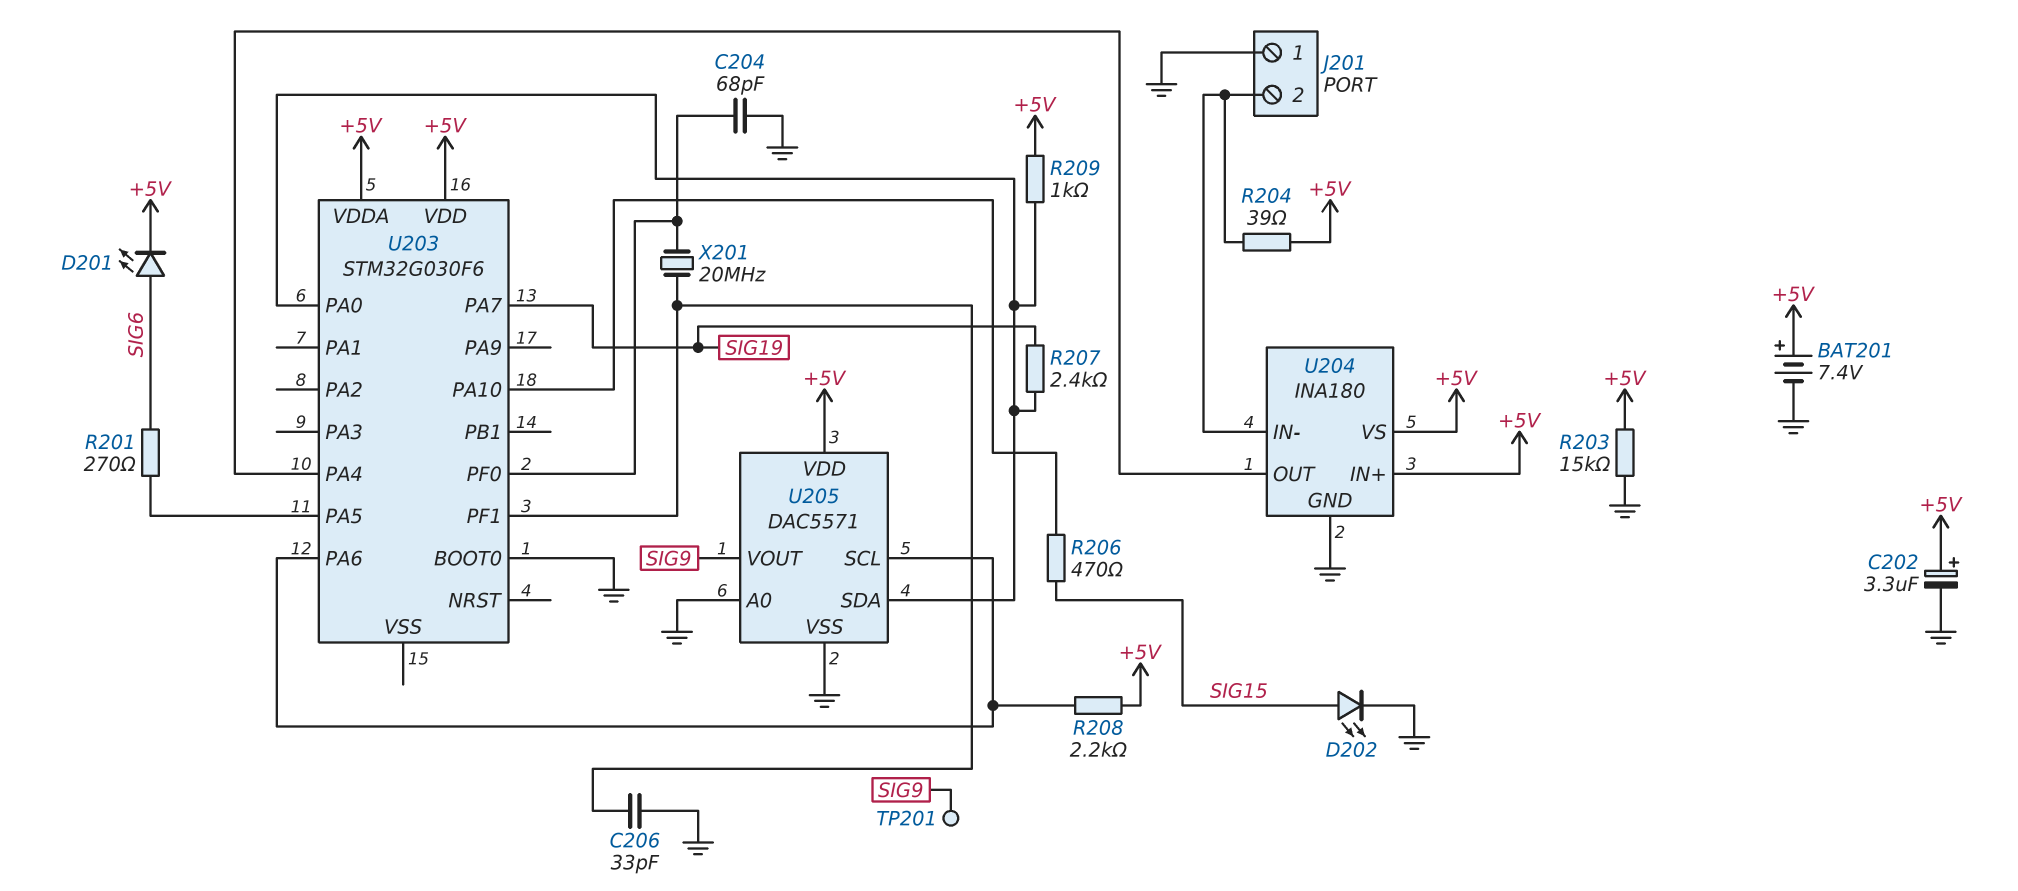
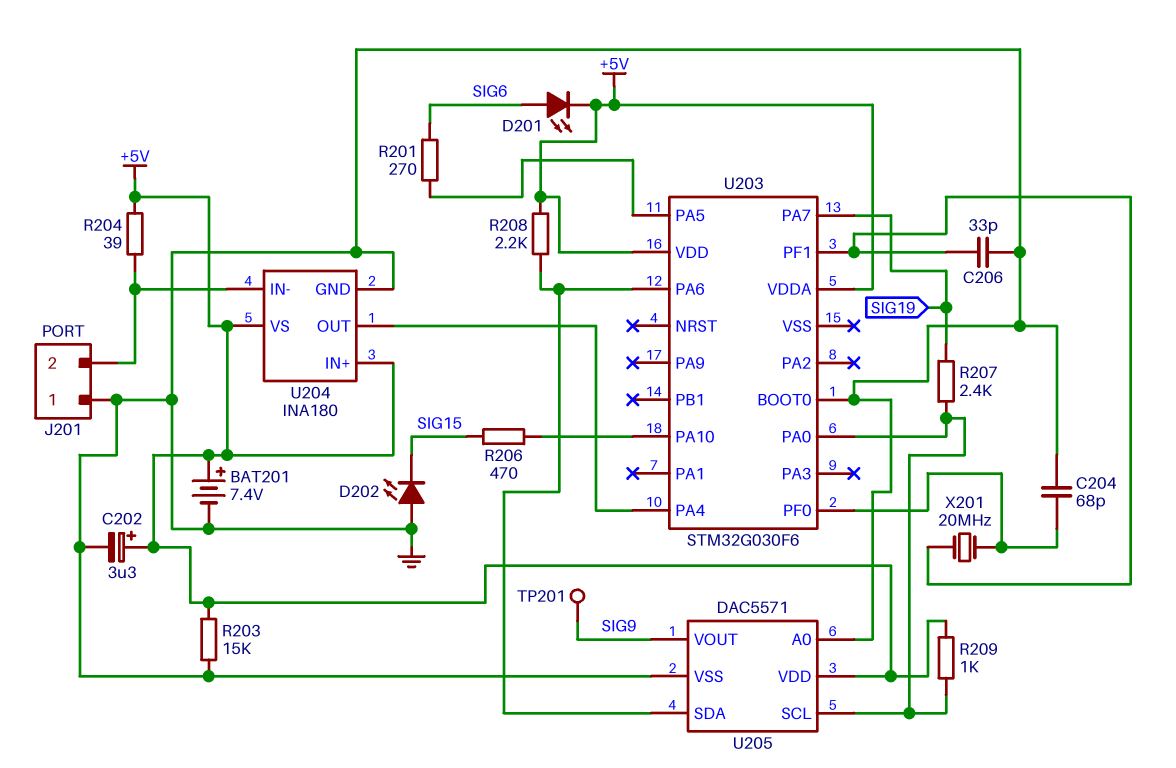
D202: LED (A SIG15, K GND) -> LED (A GND, K SIG15)
U205 pin SCL: U203/PA6 -> U203/PA0
U205 pin SDA: U203/PA0 -> U203/PA6

